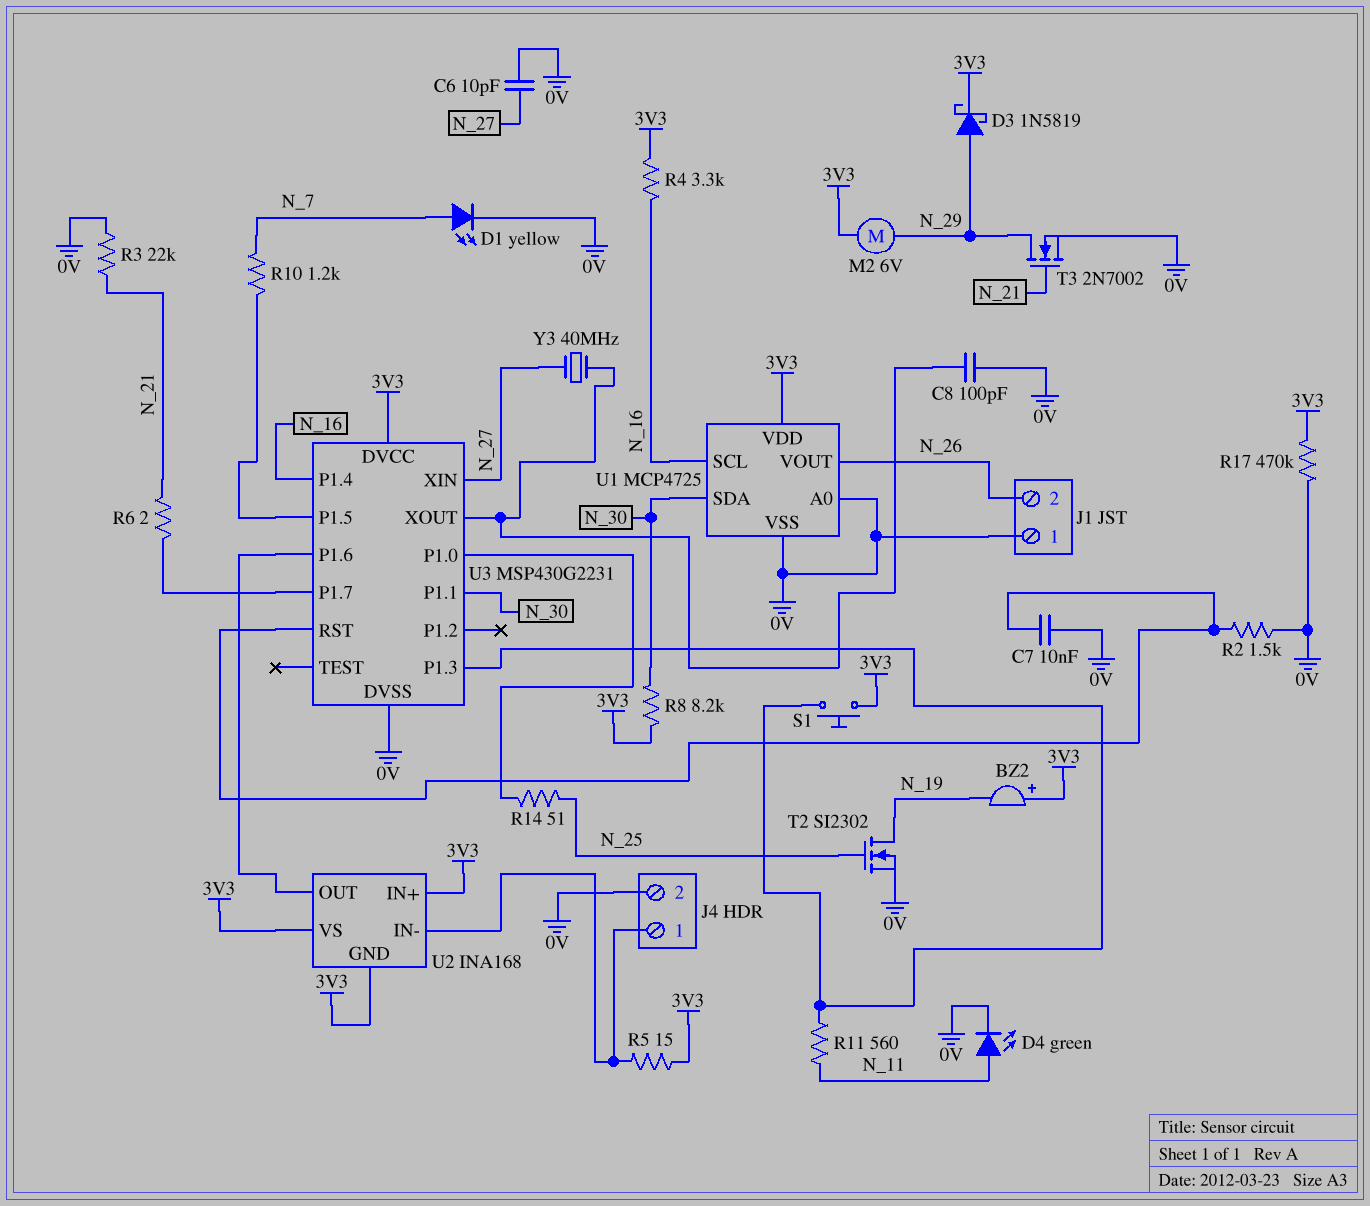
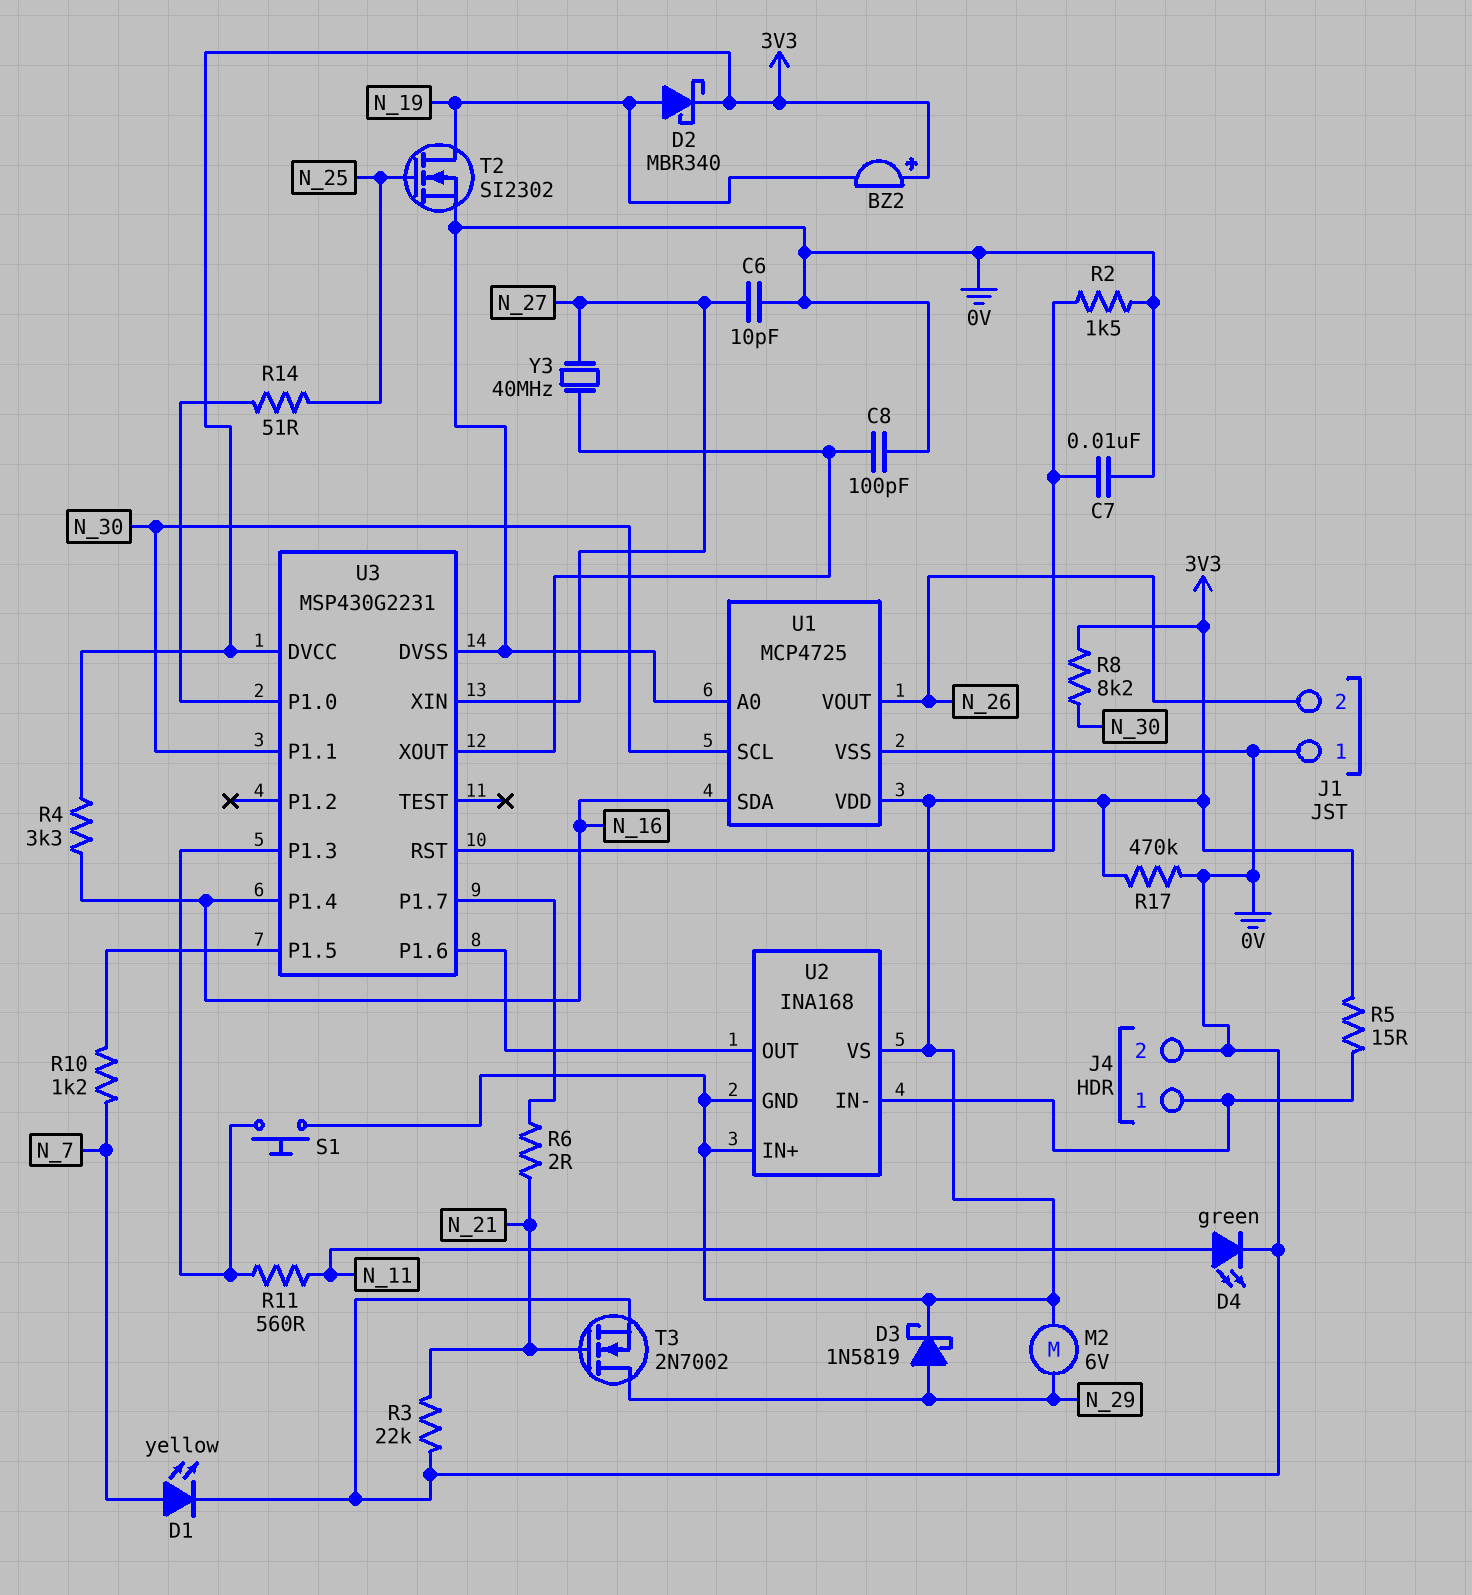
D2: none -> schottky MBR340 (A N_19, K 3V3)
U1 pin SCL: N_16 -> N_30
U1 pin SDA: N_30 -> N_16

